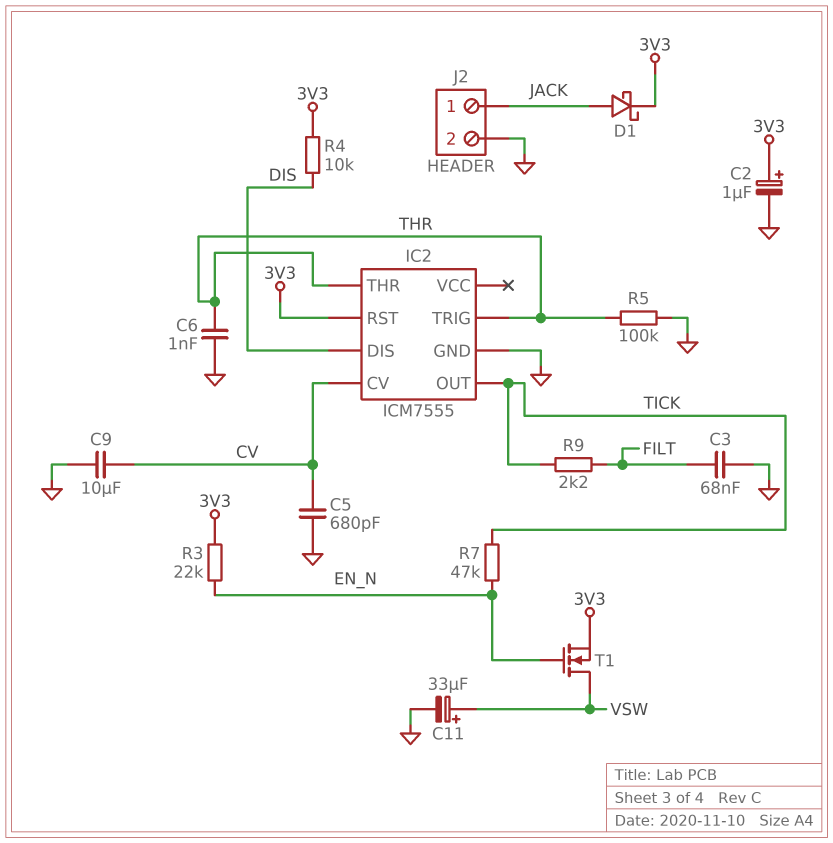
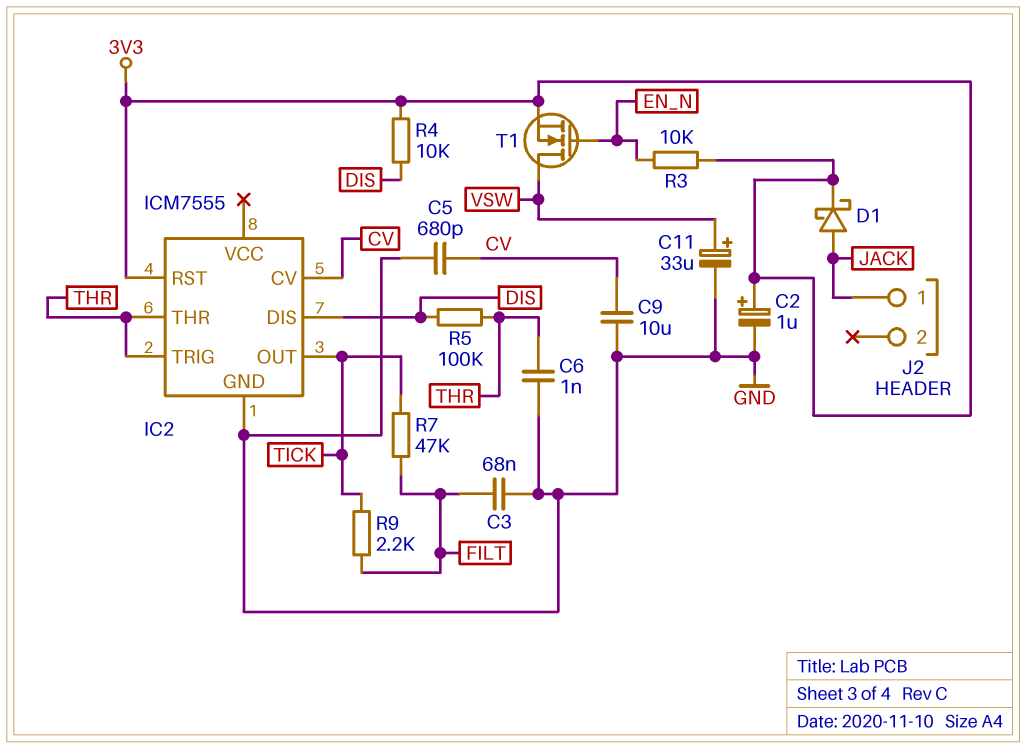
J2 pin 2: GND -> none
R3: 22k (3V3, EN_N) -> 10k (3V3, EN_N)
R5: 100k (GND, THR) -> 100k (DIS, THR)
R7: 47k (EN_N, TICK) -> 47k (FILT, TICK)

